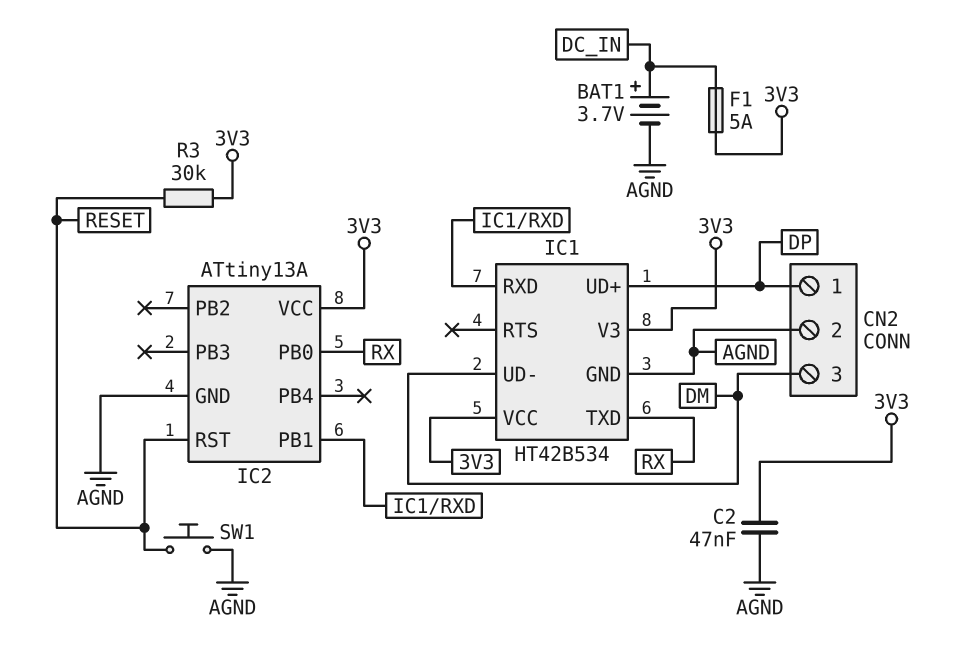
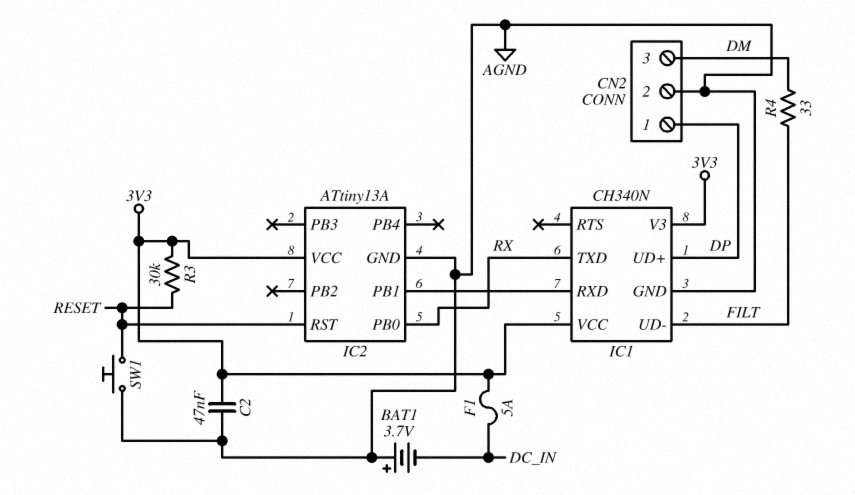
BAT1: 3.7V (plus DC_IN, minus AGND) -> 3.7V (plus AGND, minus DC_IN)
IC1: HT42B534 -> CH340N
IC1 pin UD-: DM -> FILT
R4: none -> 33 (DM, FILT)

